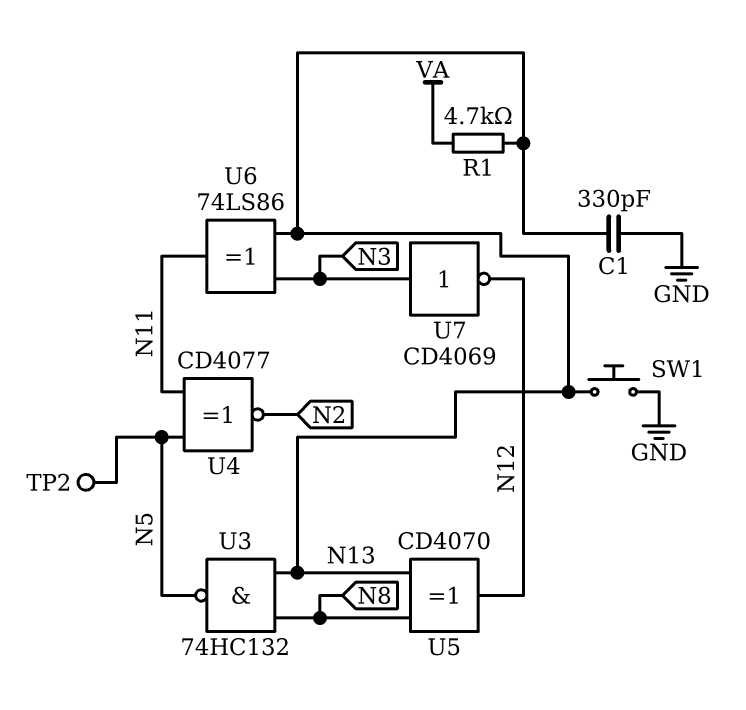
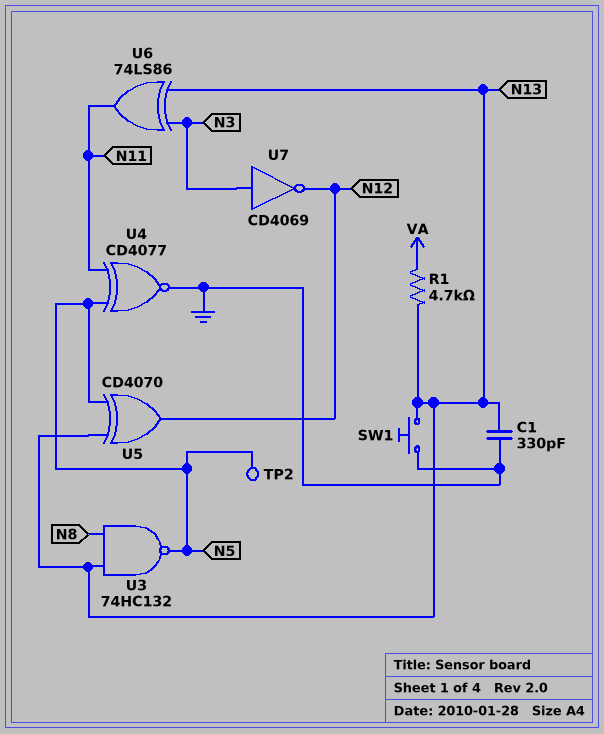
U4: XNOR CD4077 (in N5, in N11, out N2) -> XNOR CD4077 (in N5, in N11, out GND)
U5: XOR CD4070 (in N8, in N13, out N12) -> XOR CD4070 (in N5, in N13, out N12)

